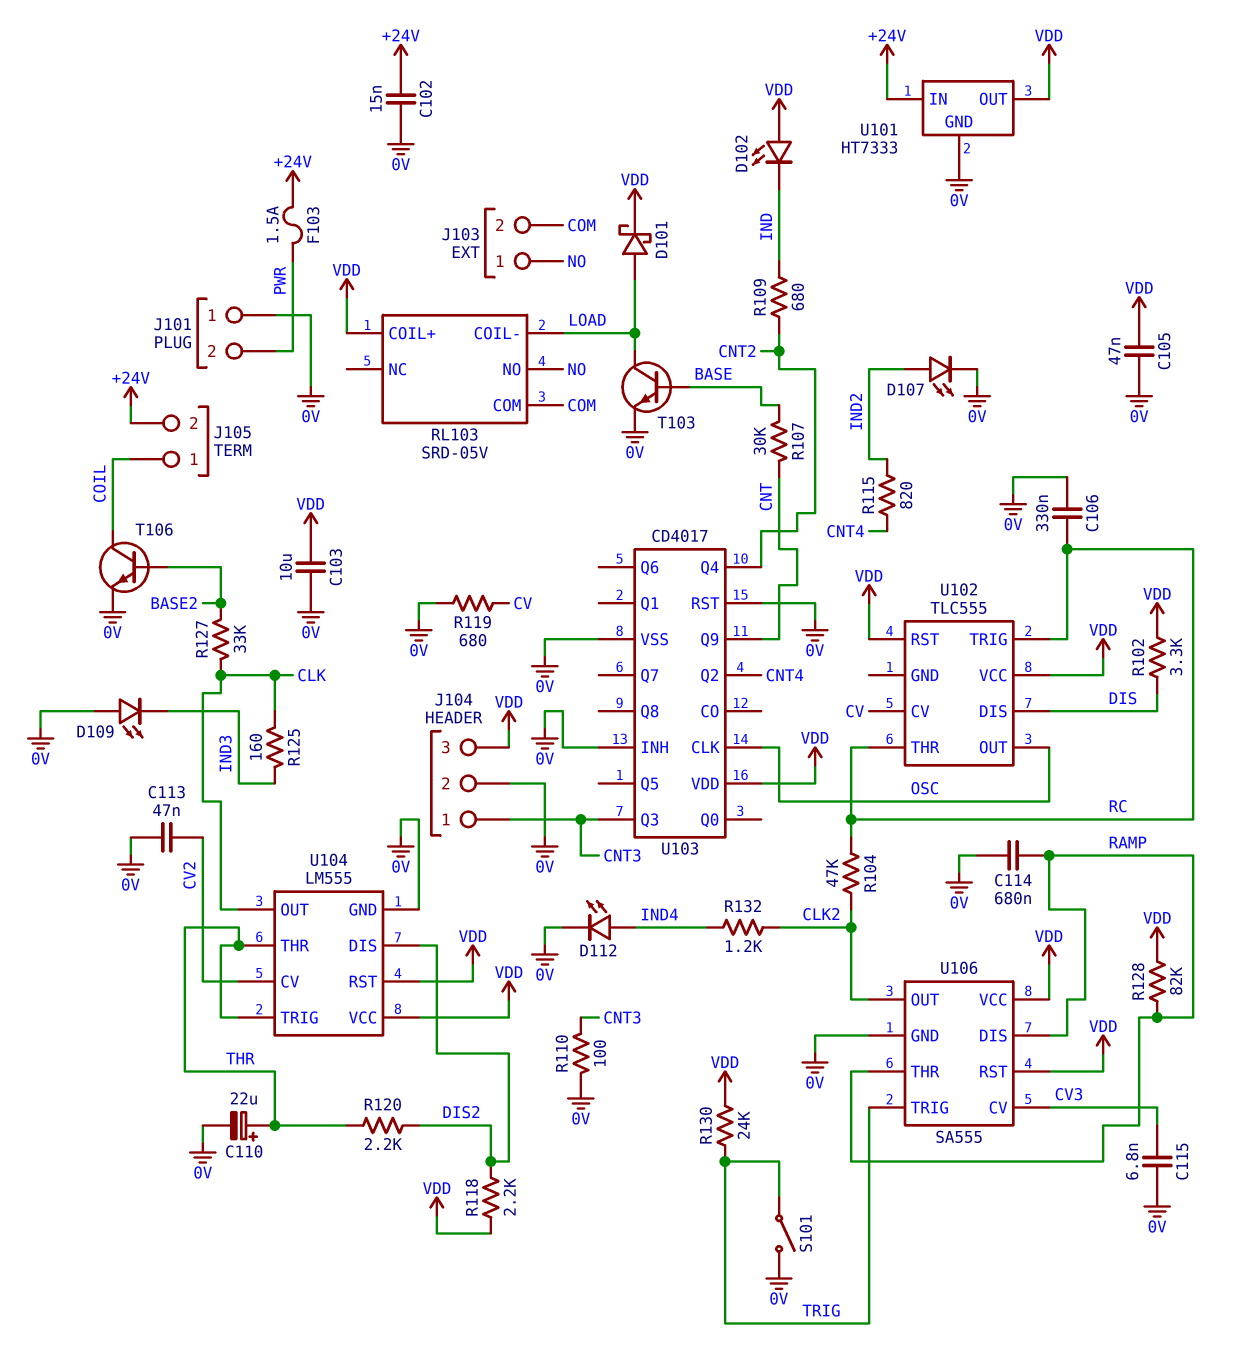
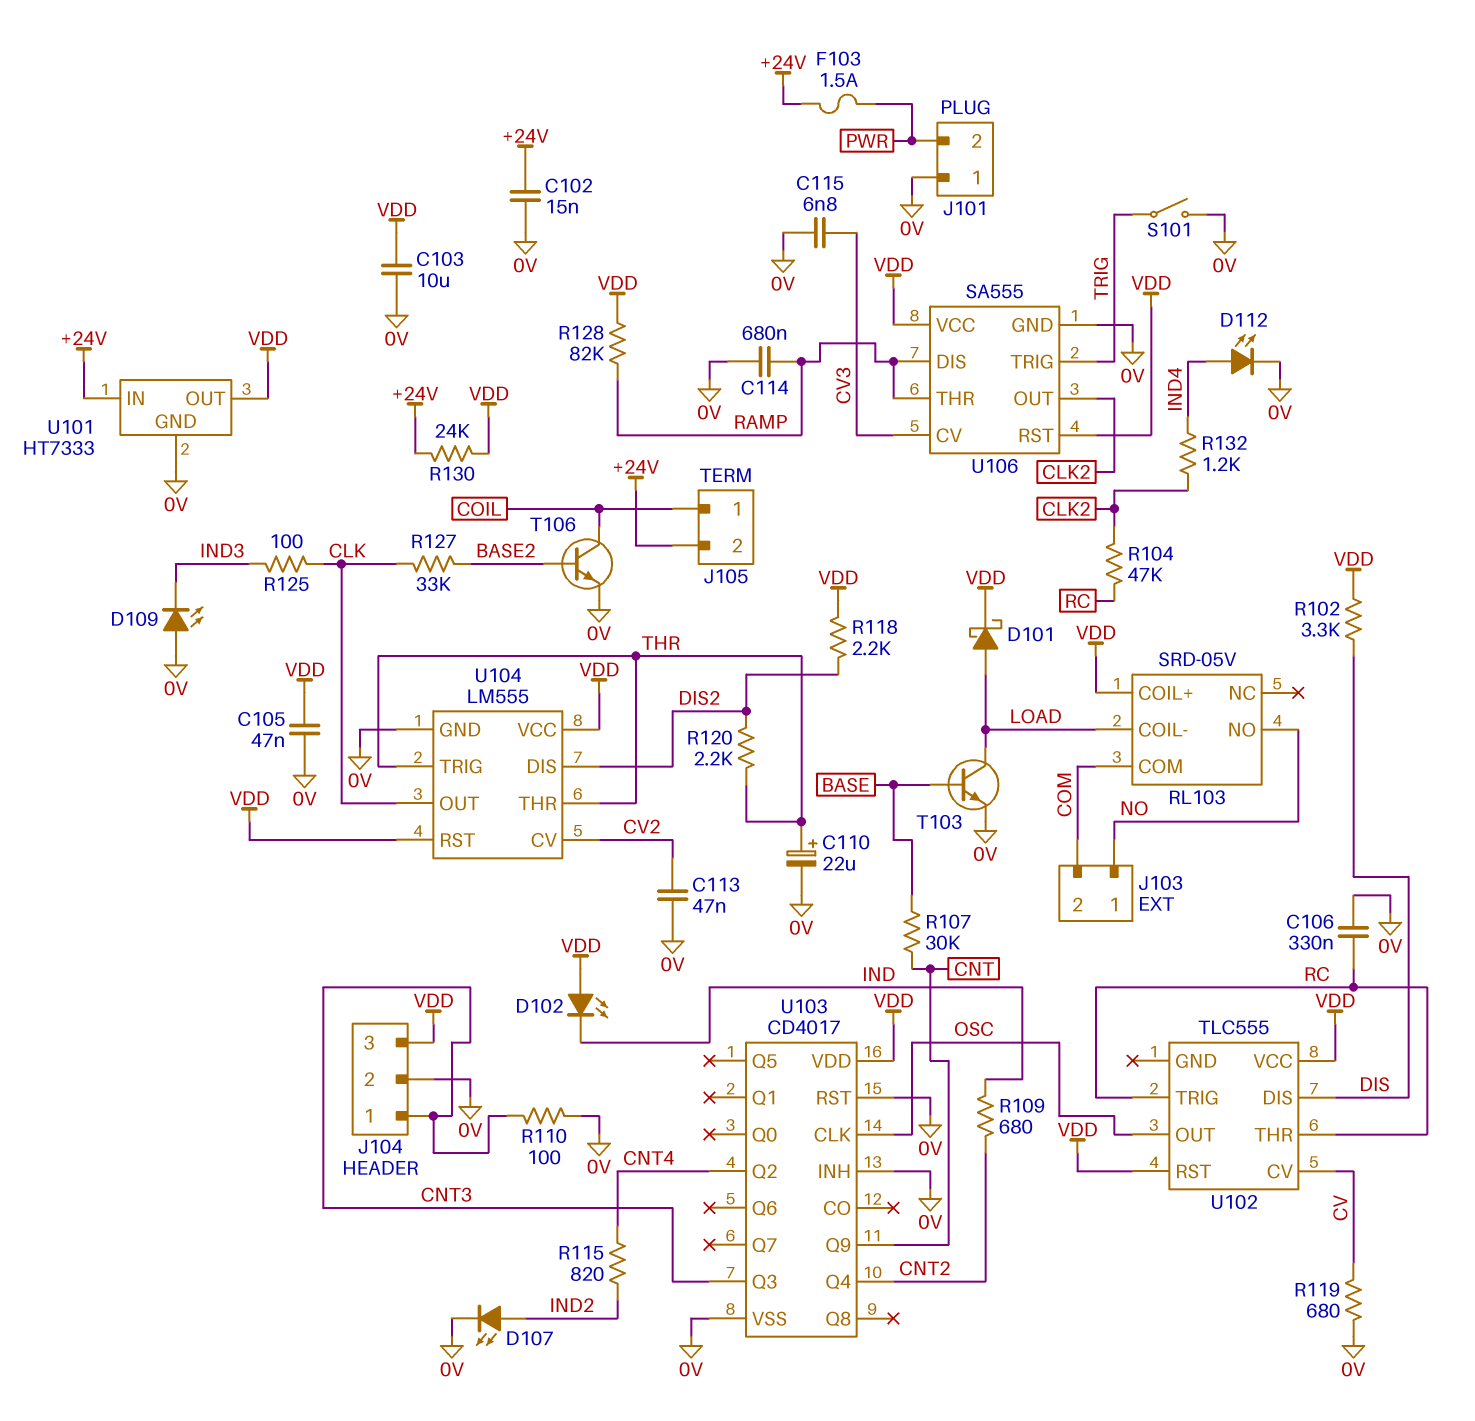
R125: 160 (CLK, IND3) -> 100 (CLK, IND3)
R130: 24k (TRIG, VDD) -> 24k (+24V, VDD)

